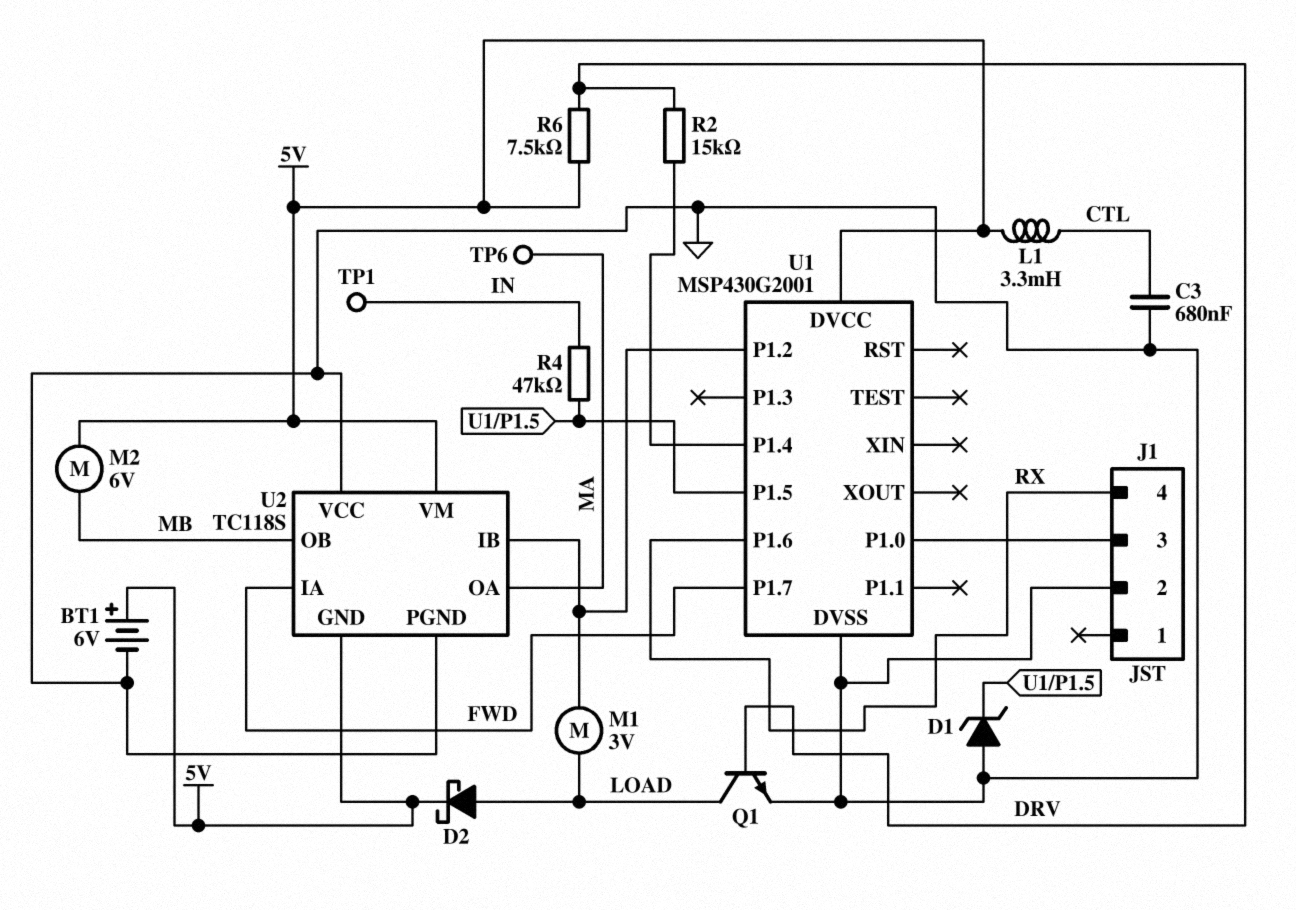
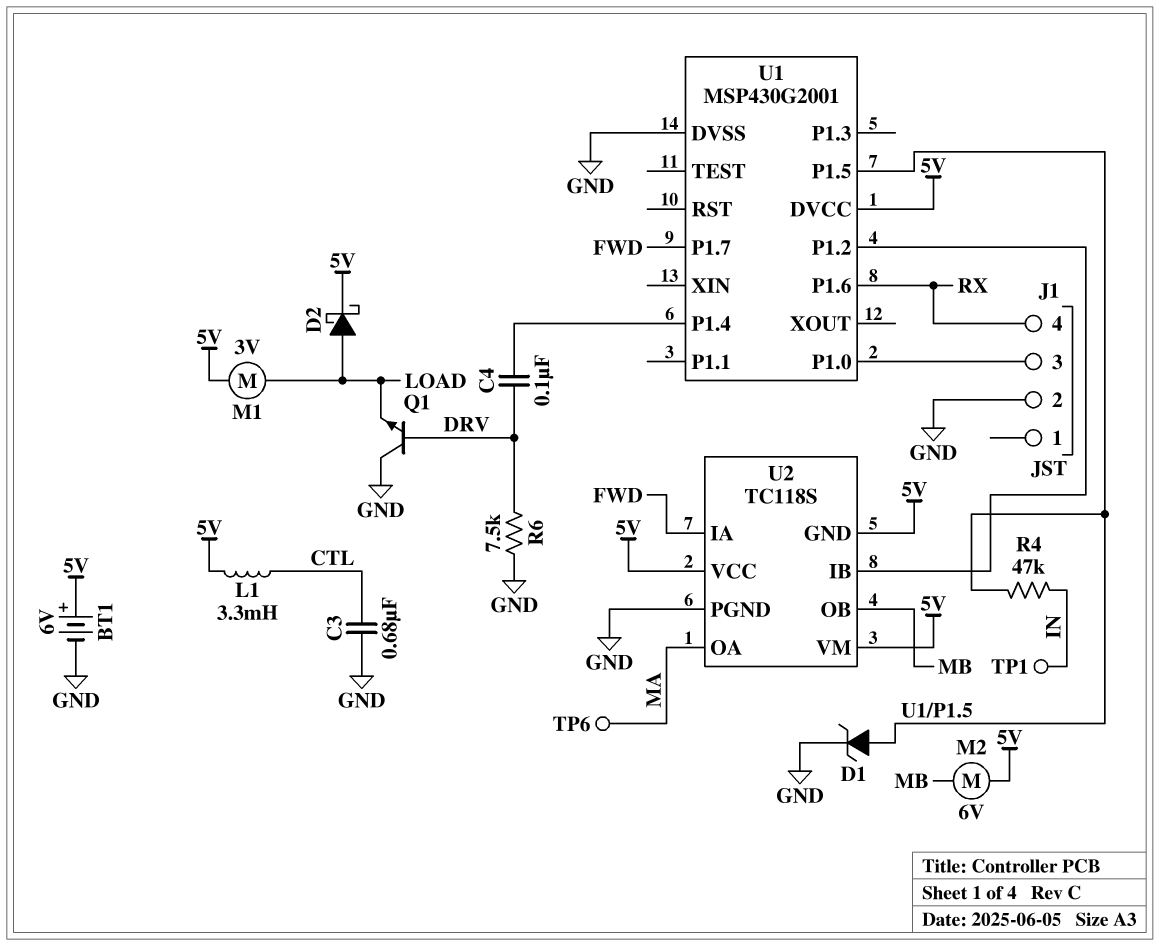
C4: none -> 100nF (DRV, U1/P1.4)
D1: zener (A GND, K U1/P1.5) -> zener (A U1/P1.5, K GND)
M1: motor 3V (LOAD, U1/P1.2) -> motor 3V (5V, LOAD)
Q1: NPN (B DRV, C LOAD, E GND) -> NPN (B DRV, C GND, E LOAD)
R2: 15k (DRV, U1/P1.4) -> none
R6: 7.5k (5V, DRV) -> 7.5k (DRV, GND)
U2 pin VCC: GND -> 5V

